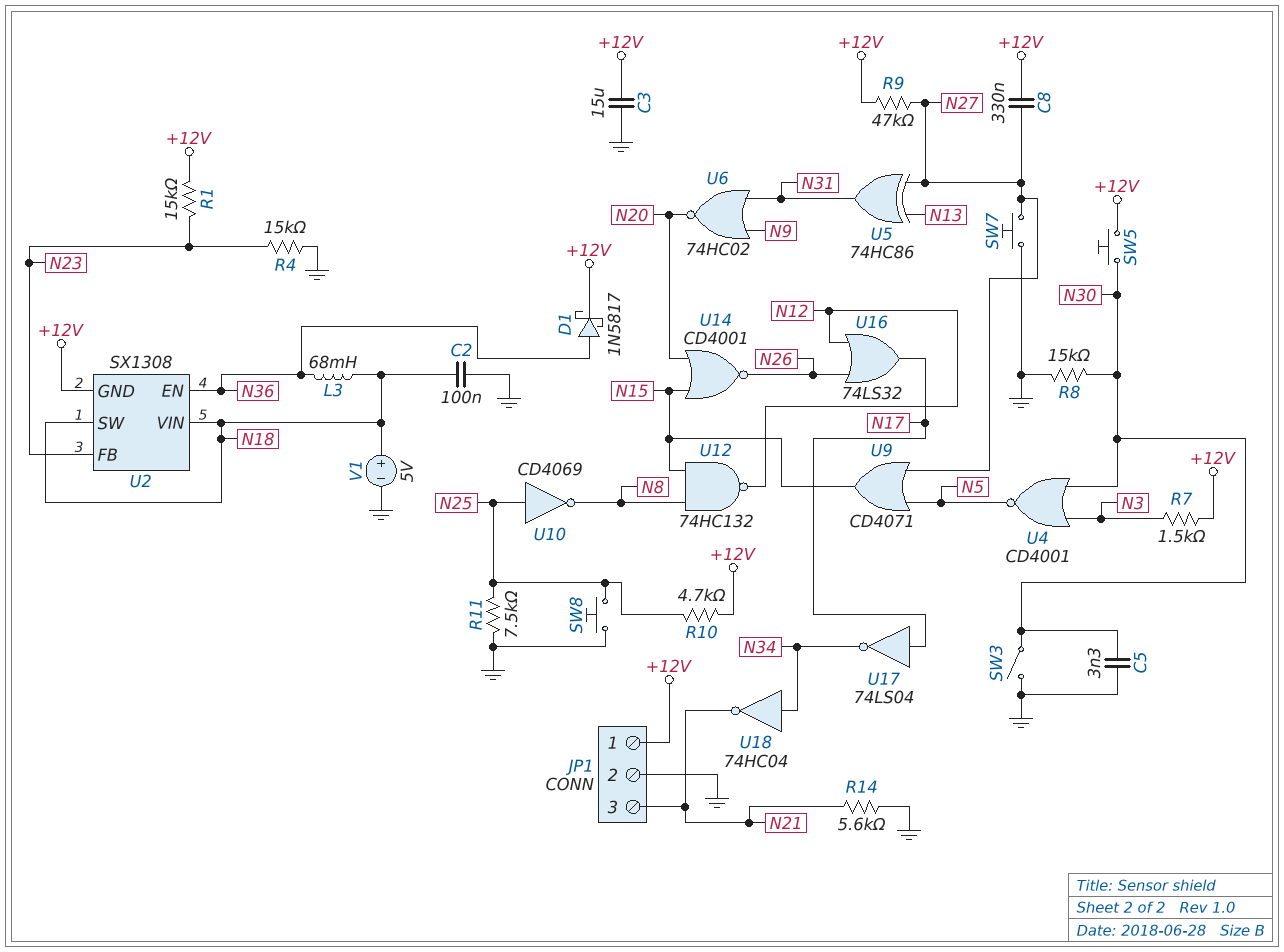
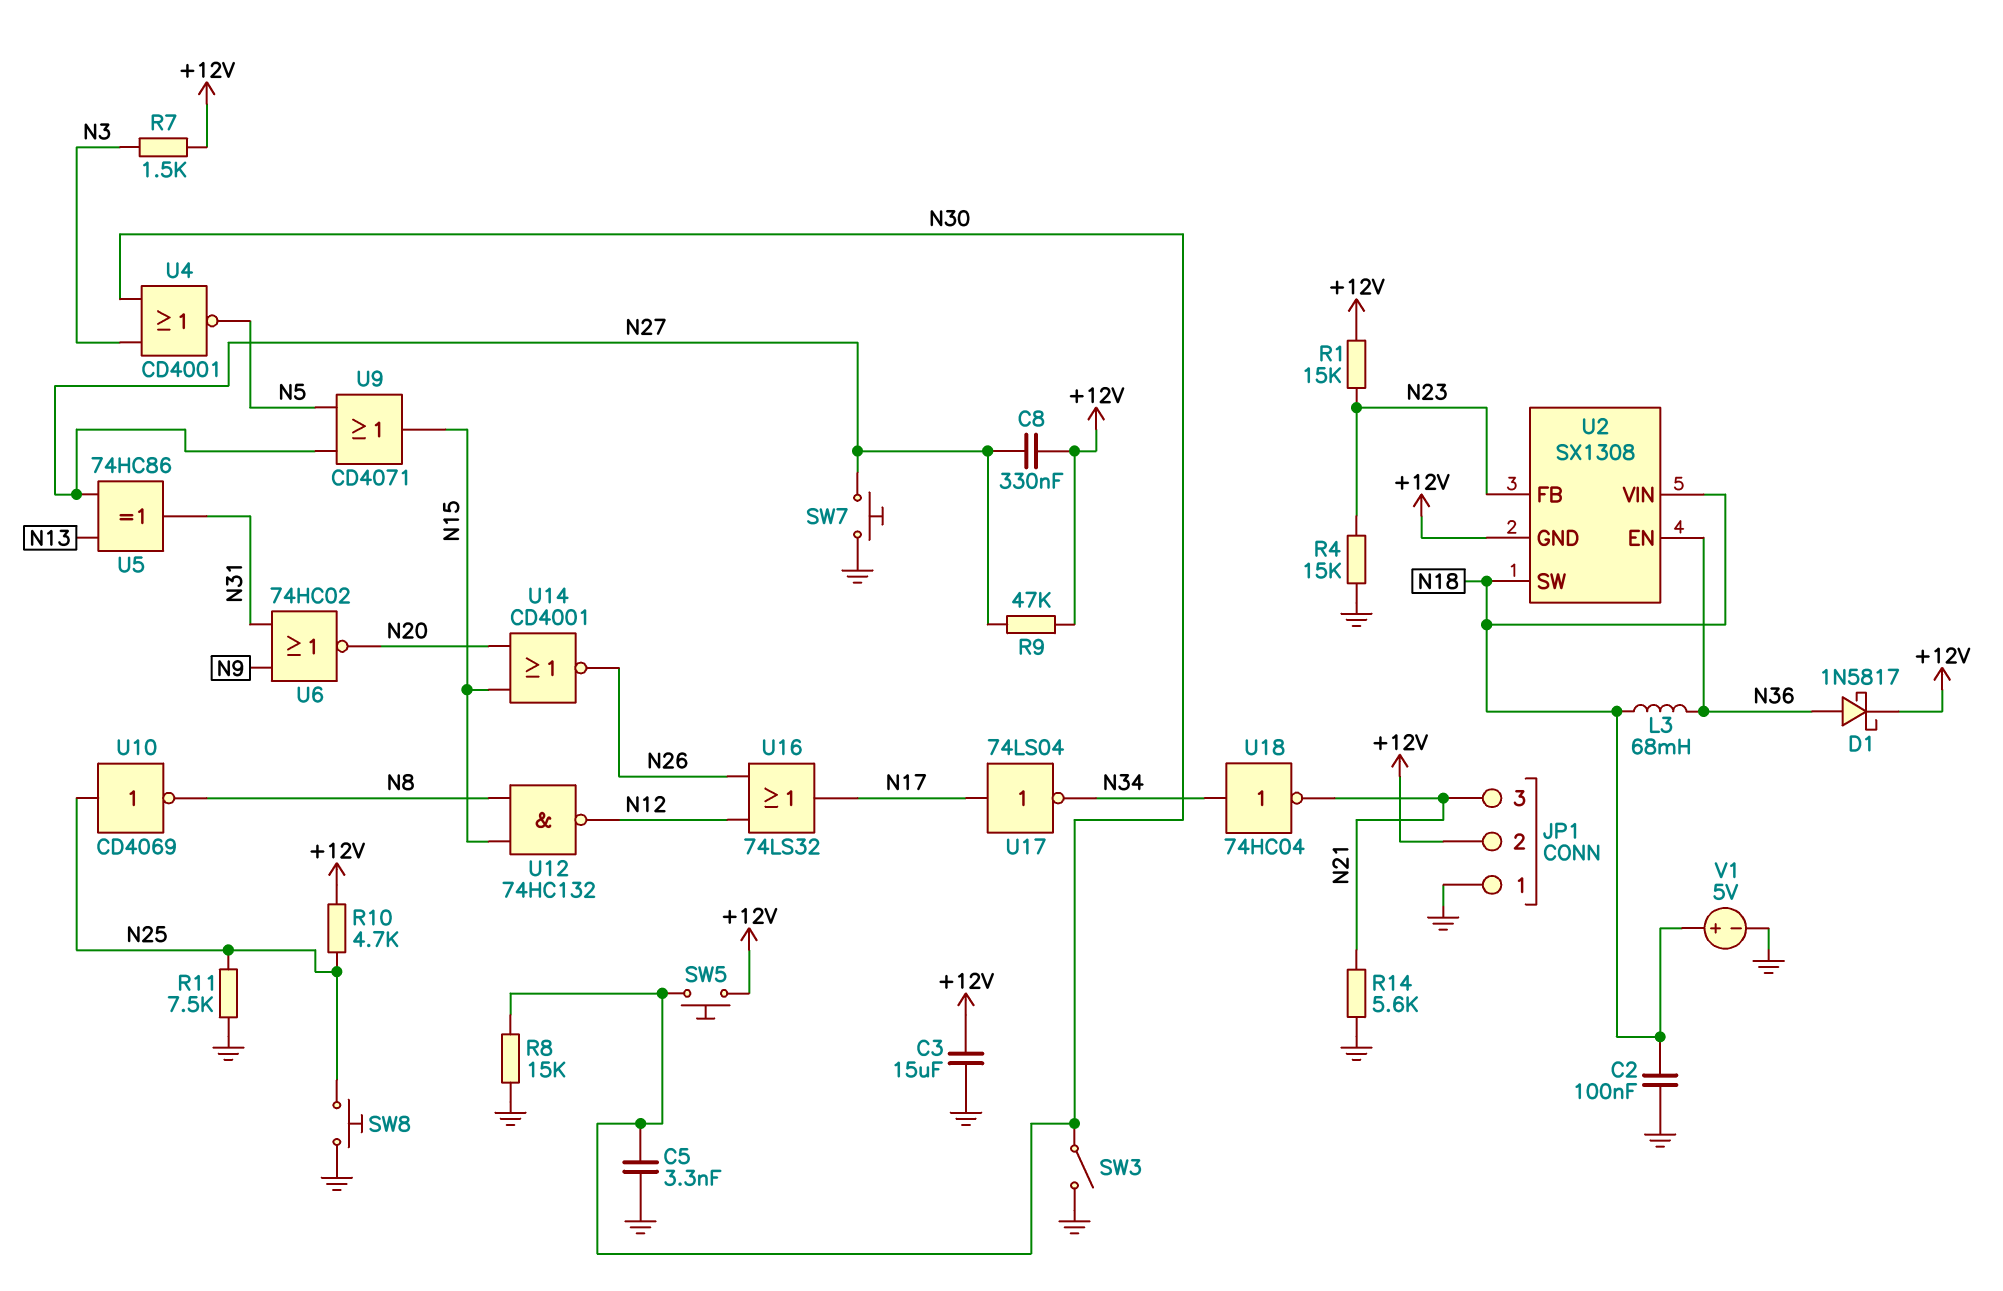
JP1 pin 1: +12V -> GND
JP1 pin 2: GND -> +12V

